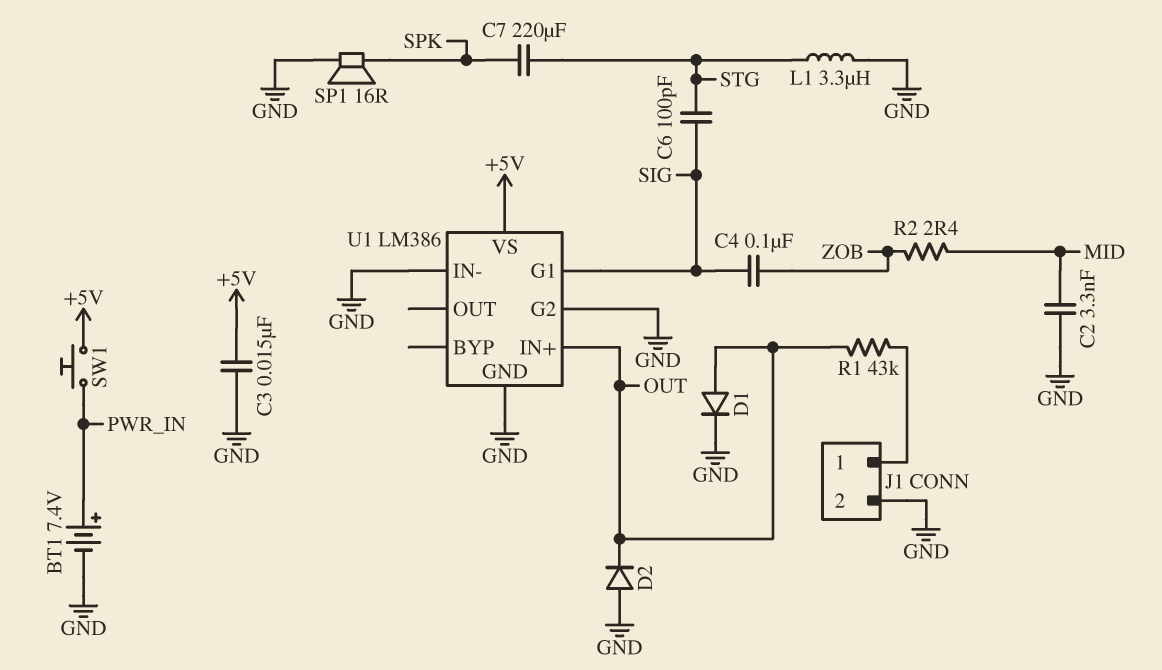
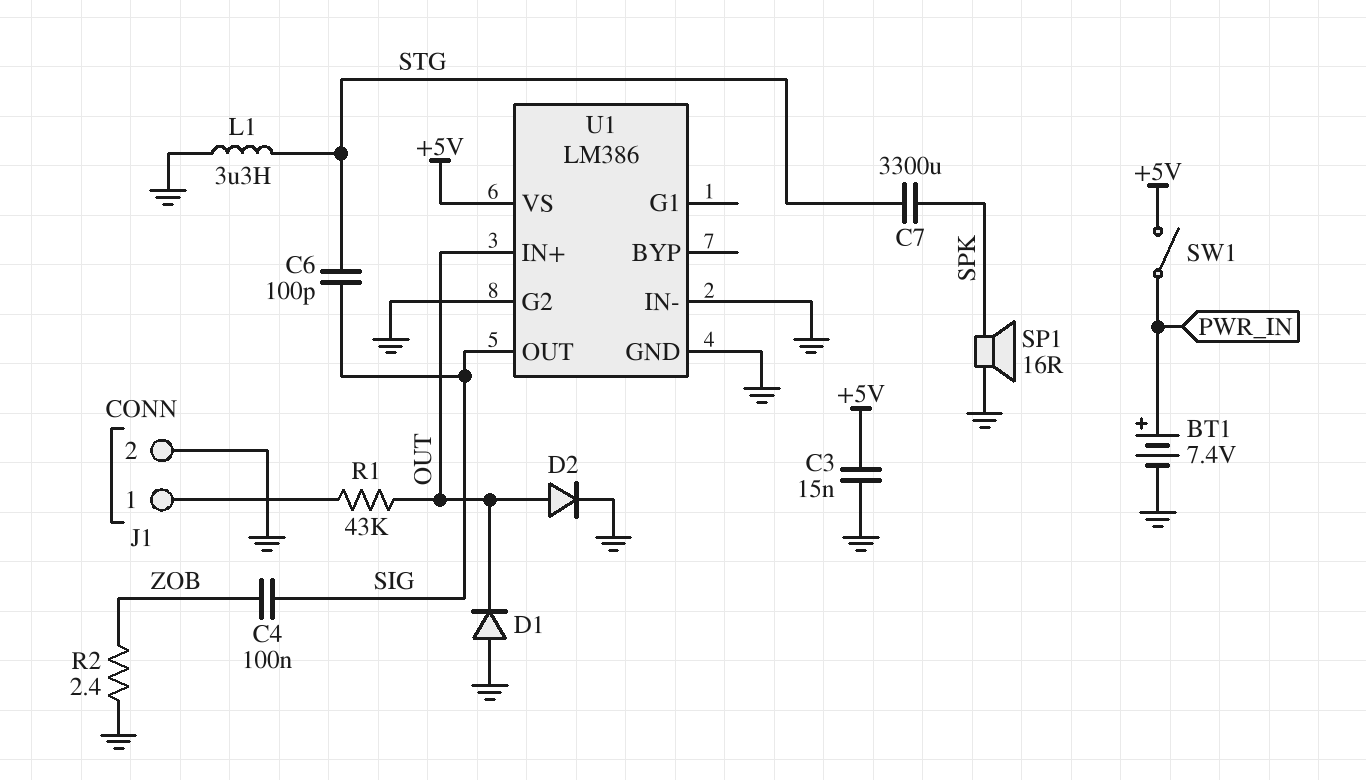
C2: 3.3nF (GND, MID) -> none
C7: 220uF (SPK, STG) -> 3300uF (SPK, STG)
D1: diode (A OUT, K GND) -> diode (A GND, K OUT)
D2: diode (A GND, K OUT) -> diode (A OUT, K GND)
R2: 2.4 (MID, ZOB) -> 2.4 (GND, ZOB)
SW1: button (+5V, PWR_IN) -> switch (+5V, PWR_IN)
U1 pin G1: SIG -> none
U1 pin OUT: none -> SIG

